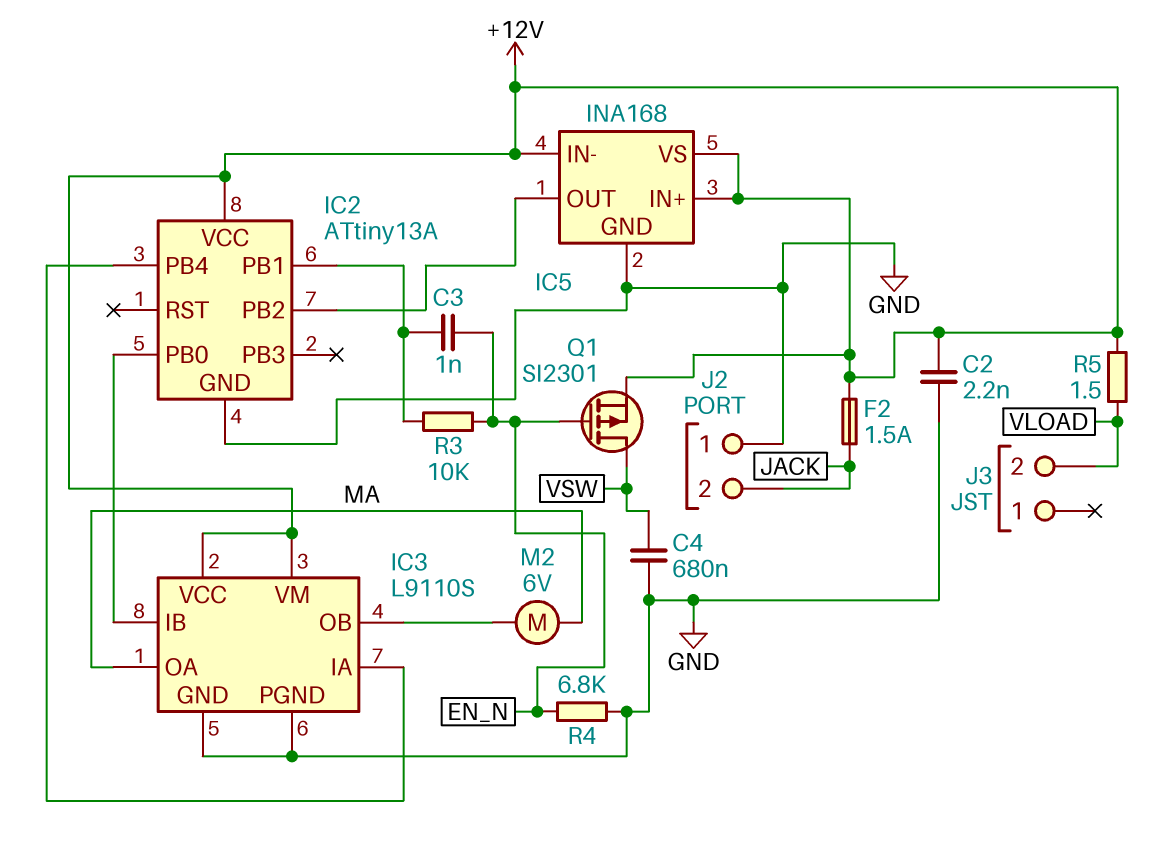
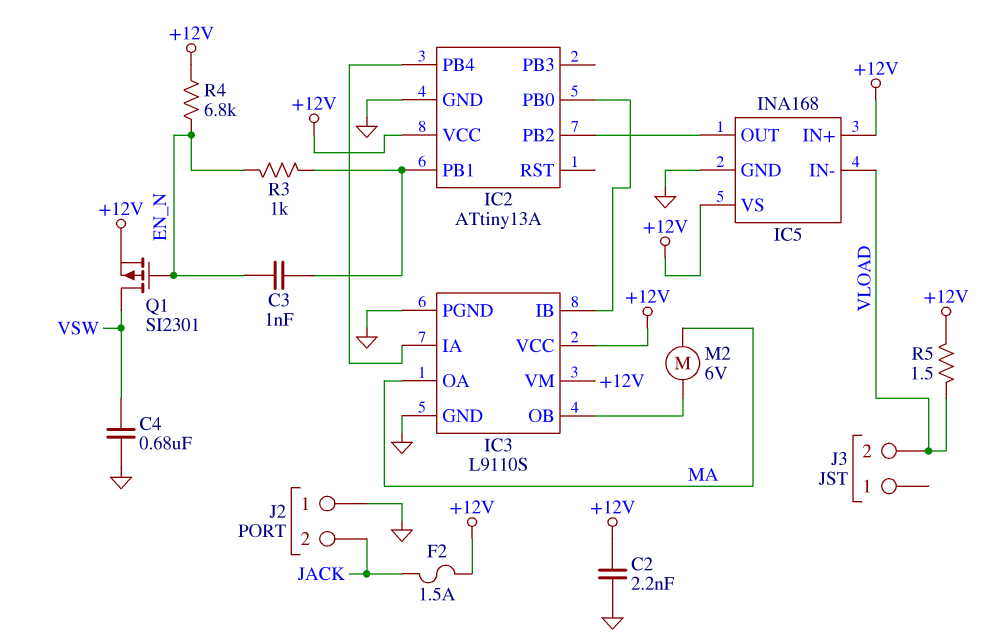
IC5 pin IN-: +12V -> VLOAD
R3: 10k (EN_N, IC2/PB1) -> 1k (EN_N, IC2/PB1)
R4: 6.8k (EN_N, GND) -> 6.8k (+12V, EN_N)

